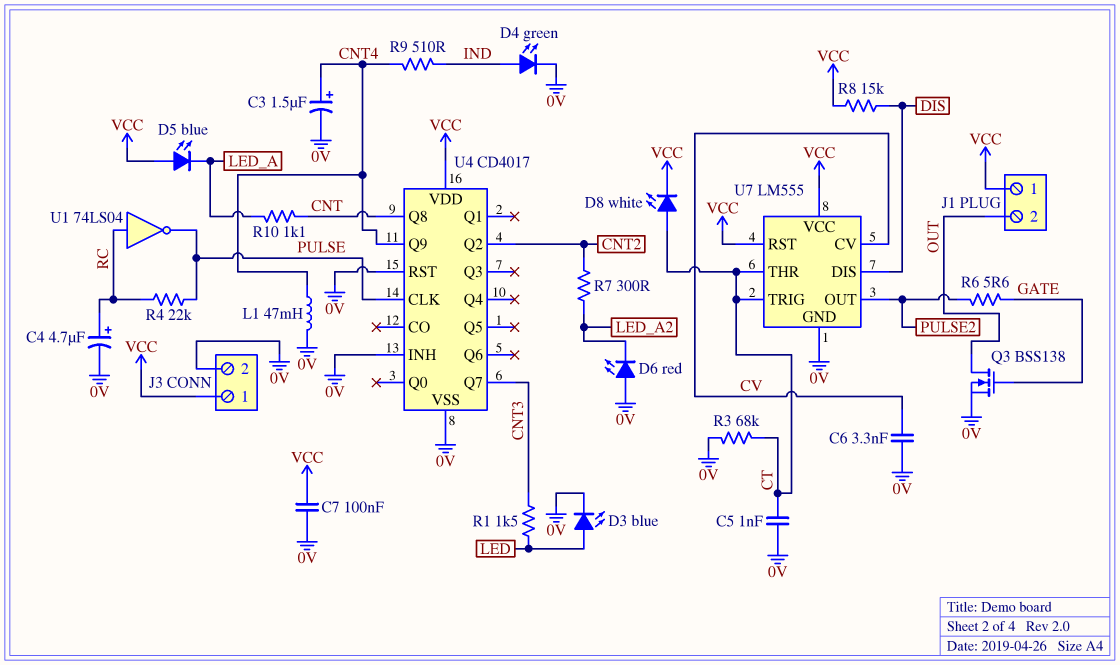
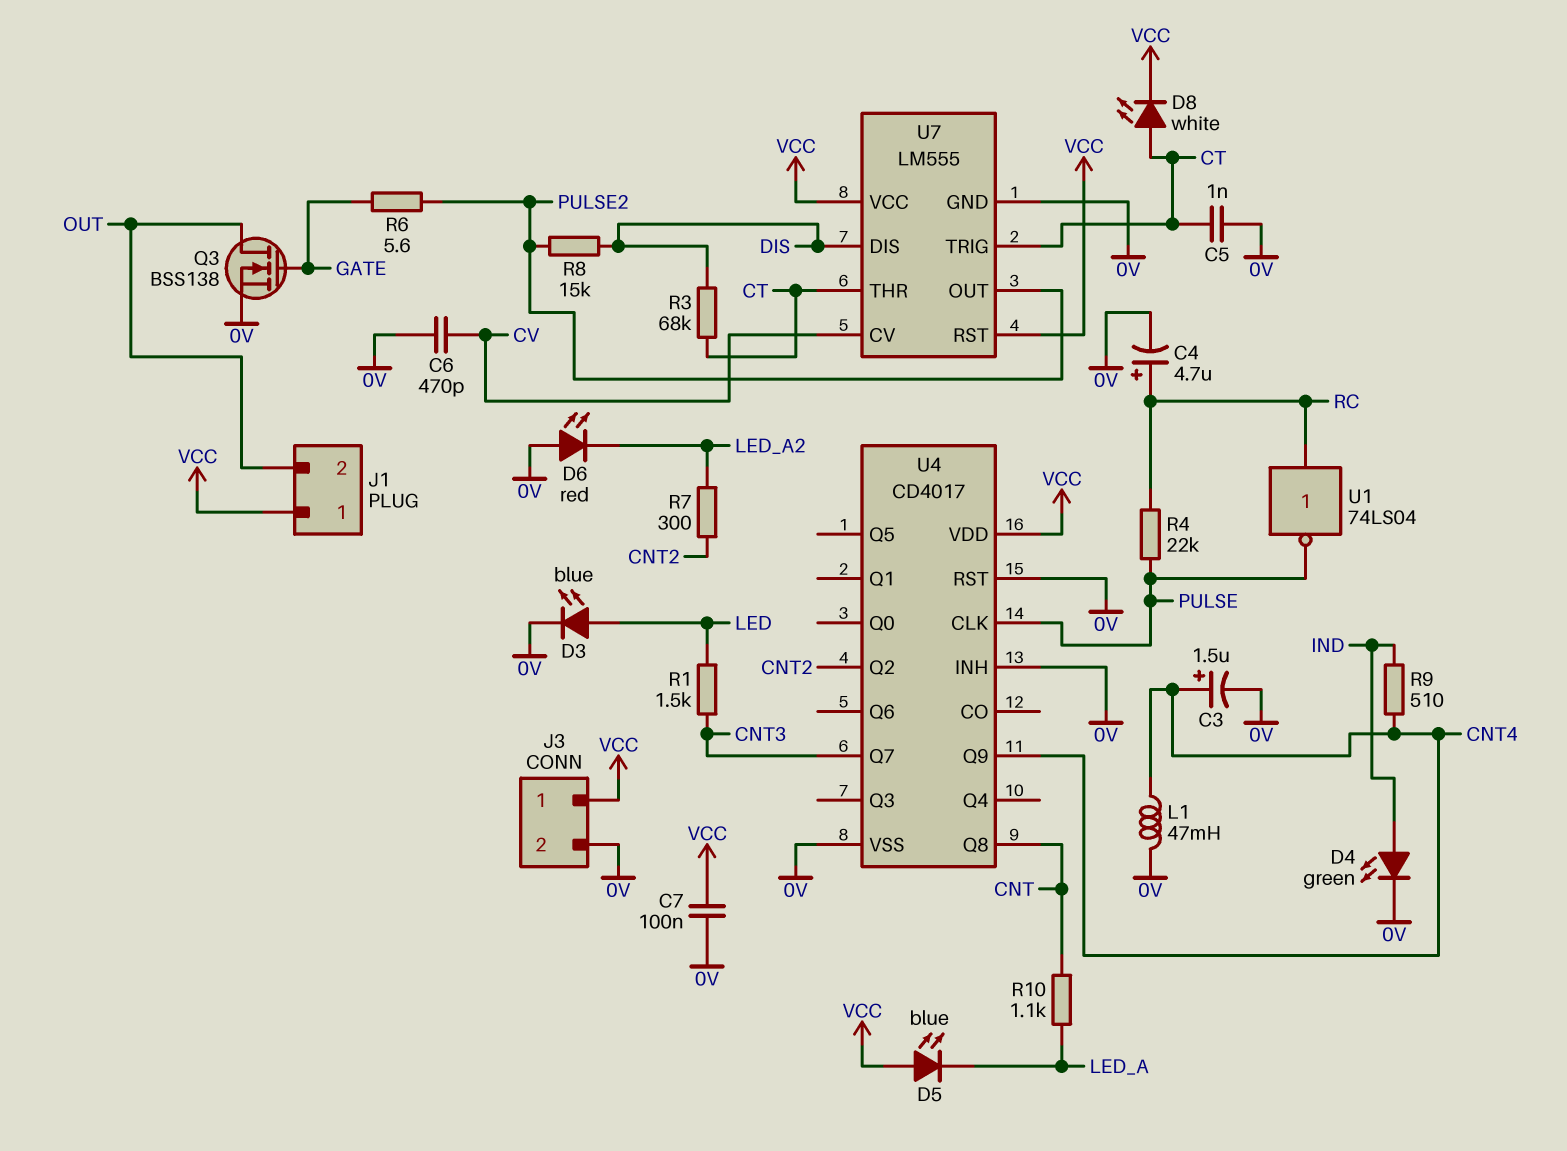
C6: 3.3nF (0V, CV) -> 470pF (0V, CV)
R3: 68k (0V, CT) -> 68k (CT, DIS)
R8: 15k (DIS, VCC) -> 15k (DIS, PULSE2)

